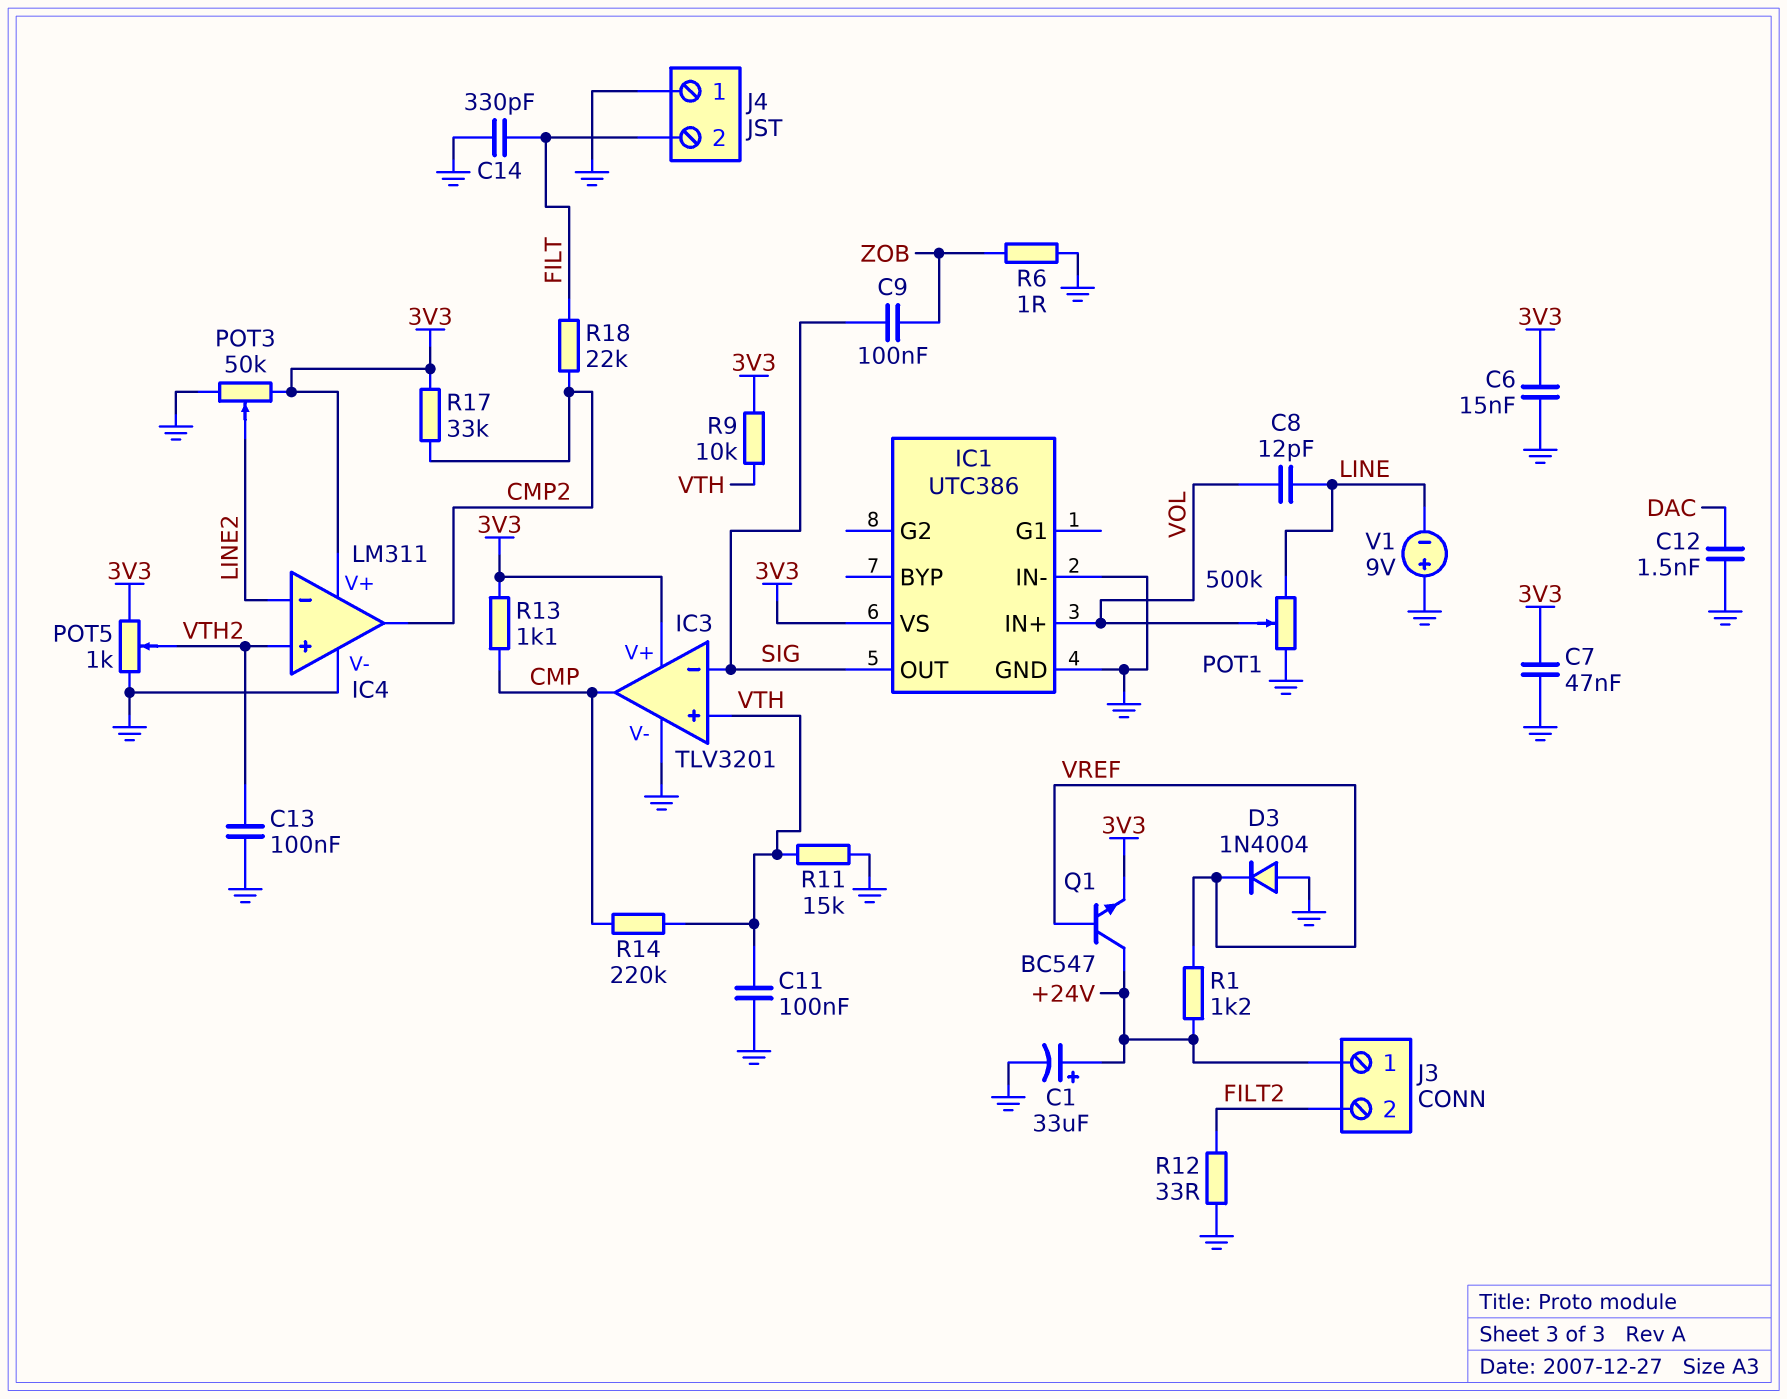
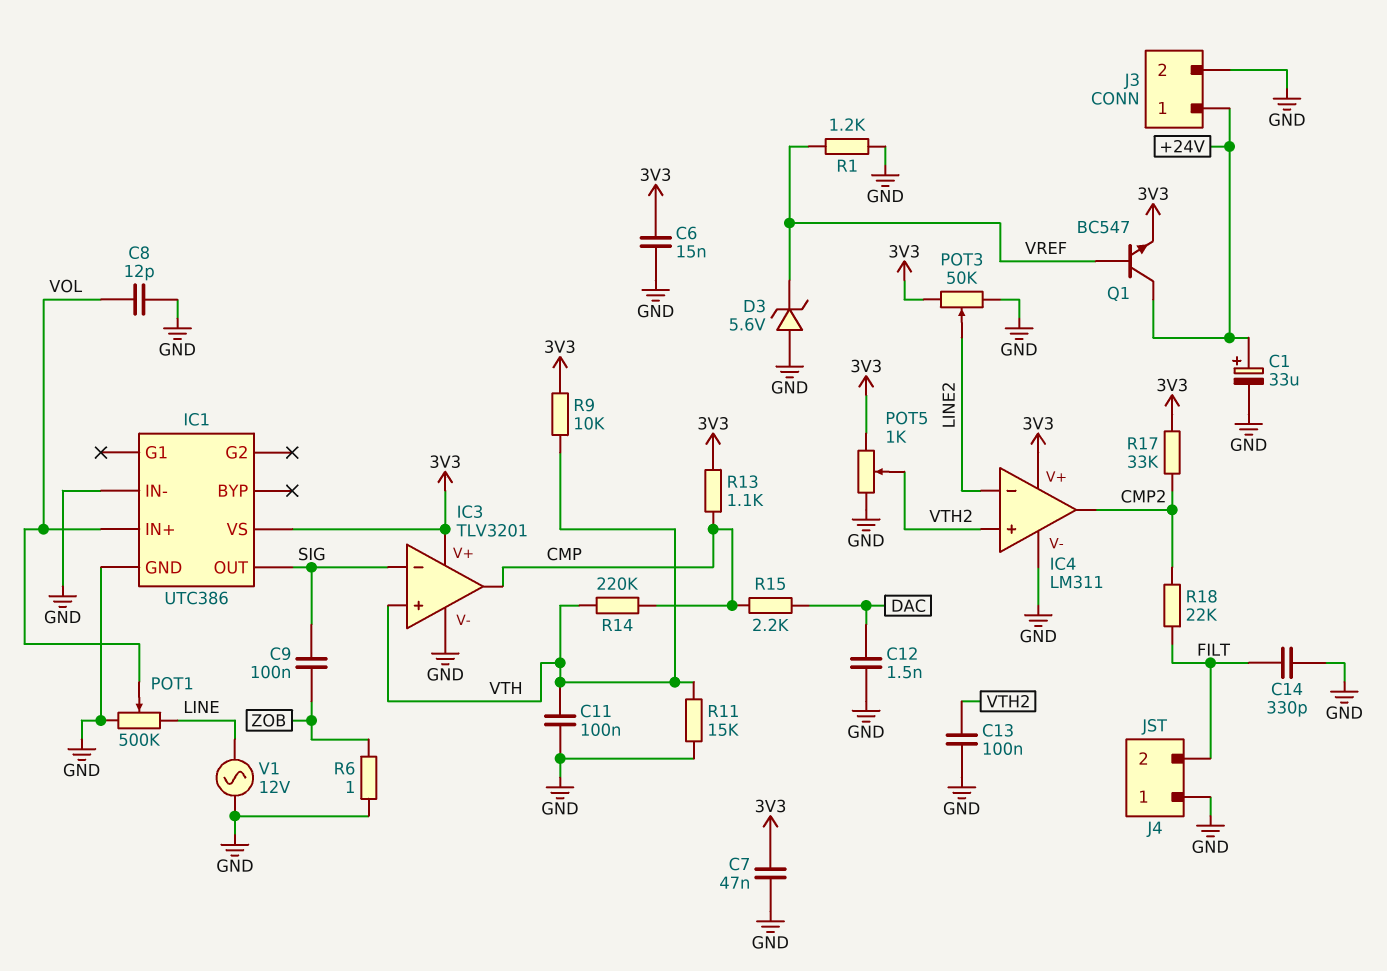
C8: 12pF (LINE, VOL) -> 12pF (GND, VOL)
D3: diode 1N4004 (A GND, K VREF) -> zener 5.6V (A GND, K VREF)
J3 pin 2: FILT2 -> GND
R1: 1.2k (+24V, VREF) -> 1.2k (GND, VREF)
R12: 33 (FILT2, GND) -> none
R15: none -> 2.2k (CMP, DAC)
V1: 9V (plus GND, minus LINE) -> AC 12V (GND, LINE)

